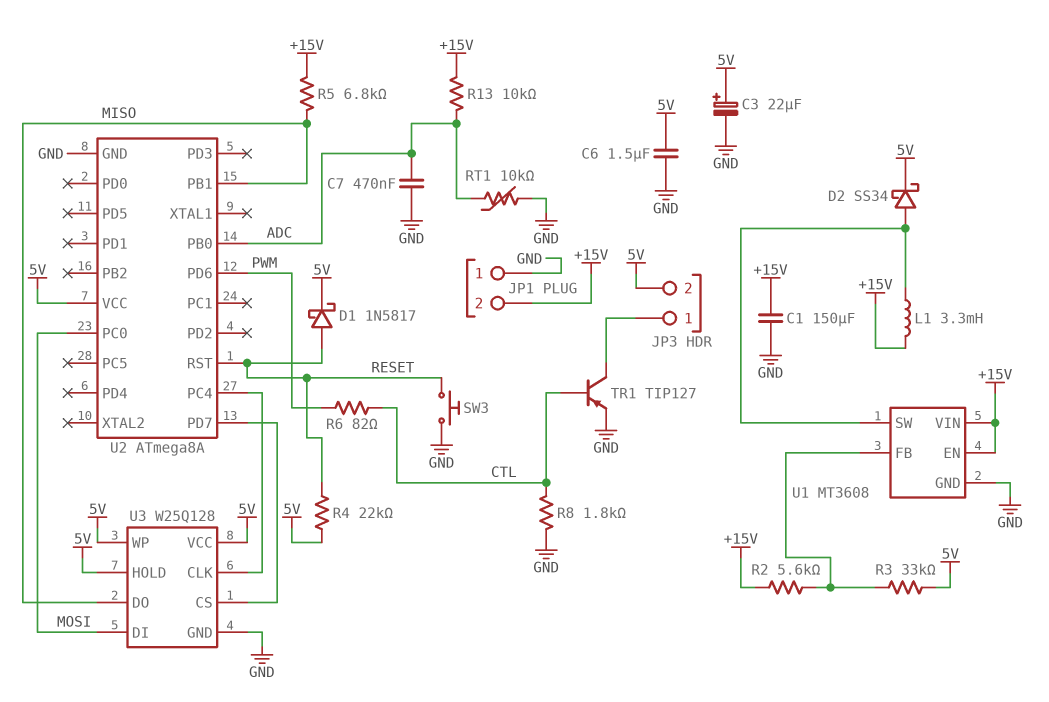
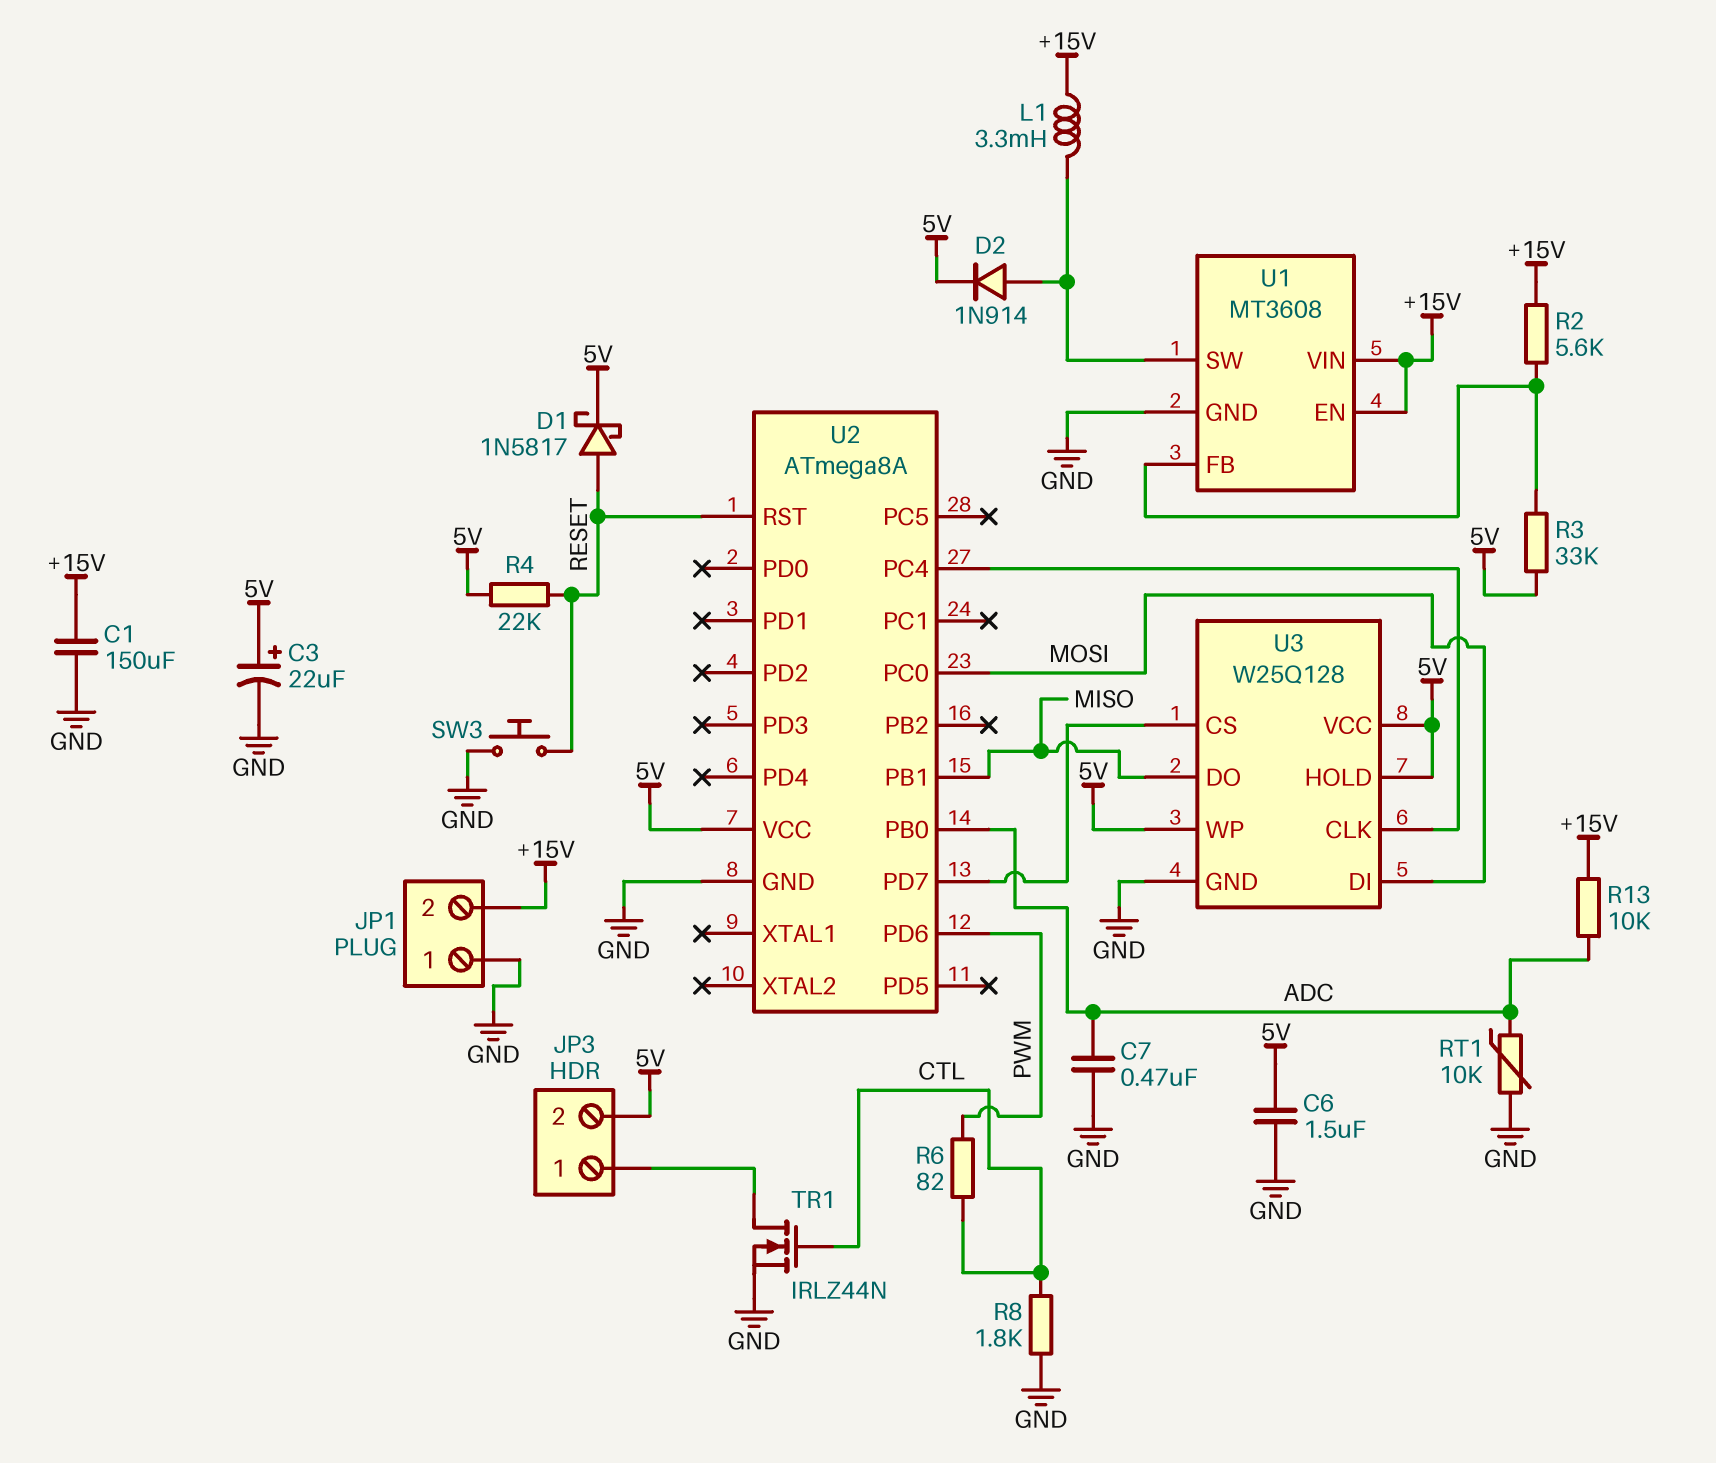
D2: schottky SS34 (A U1/SW, K 5V) -> diode 1N914 (A U1/SW, K 5V)
R5: 6.8k (+15V, MISO) -> none
TR1: PNP TIP127 (B CTL, C JP3/1, E GND) -> NMOS IRLZ44N (G CTL, D JP3/1, S GND)

